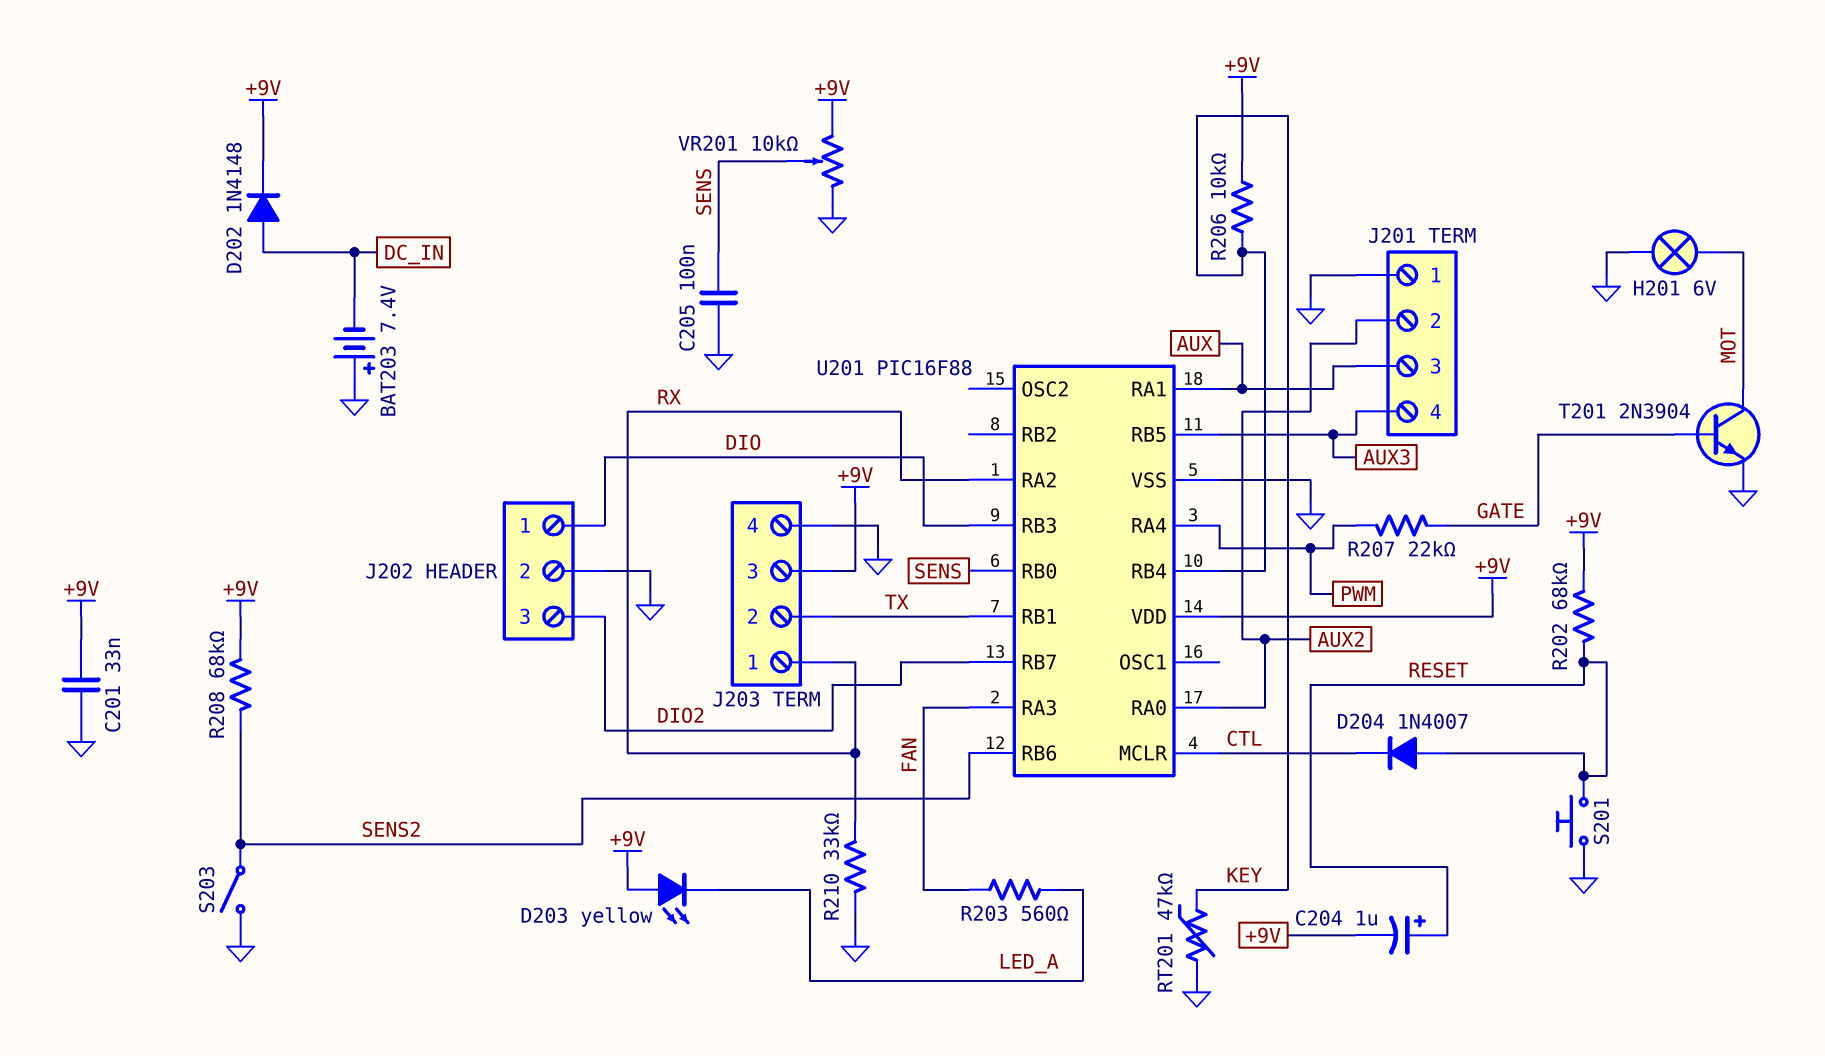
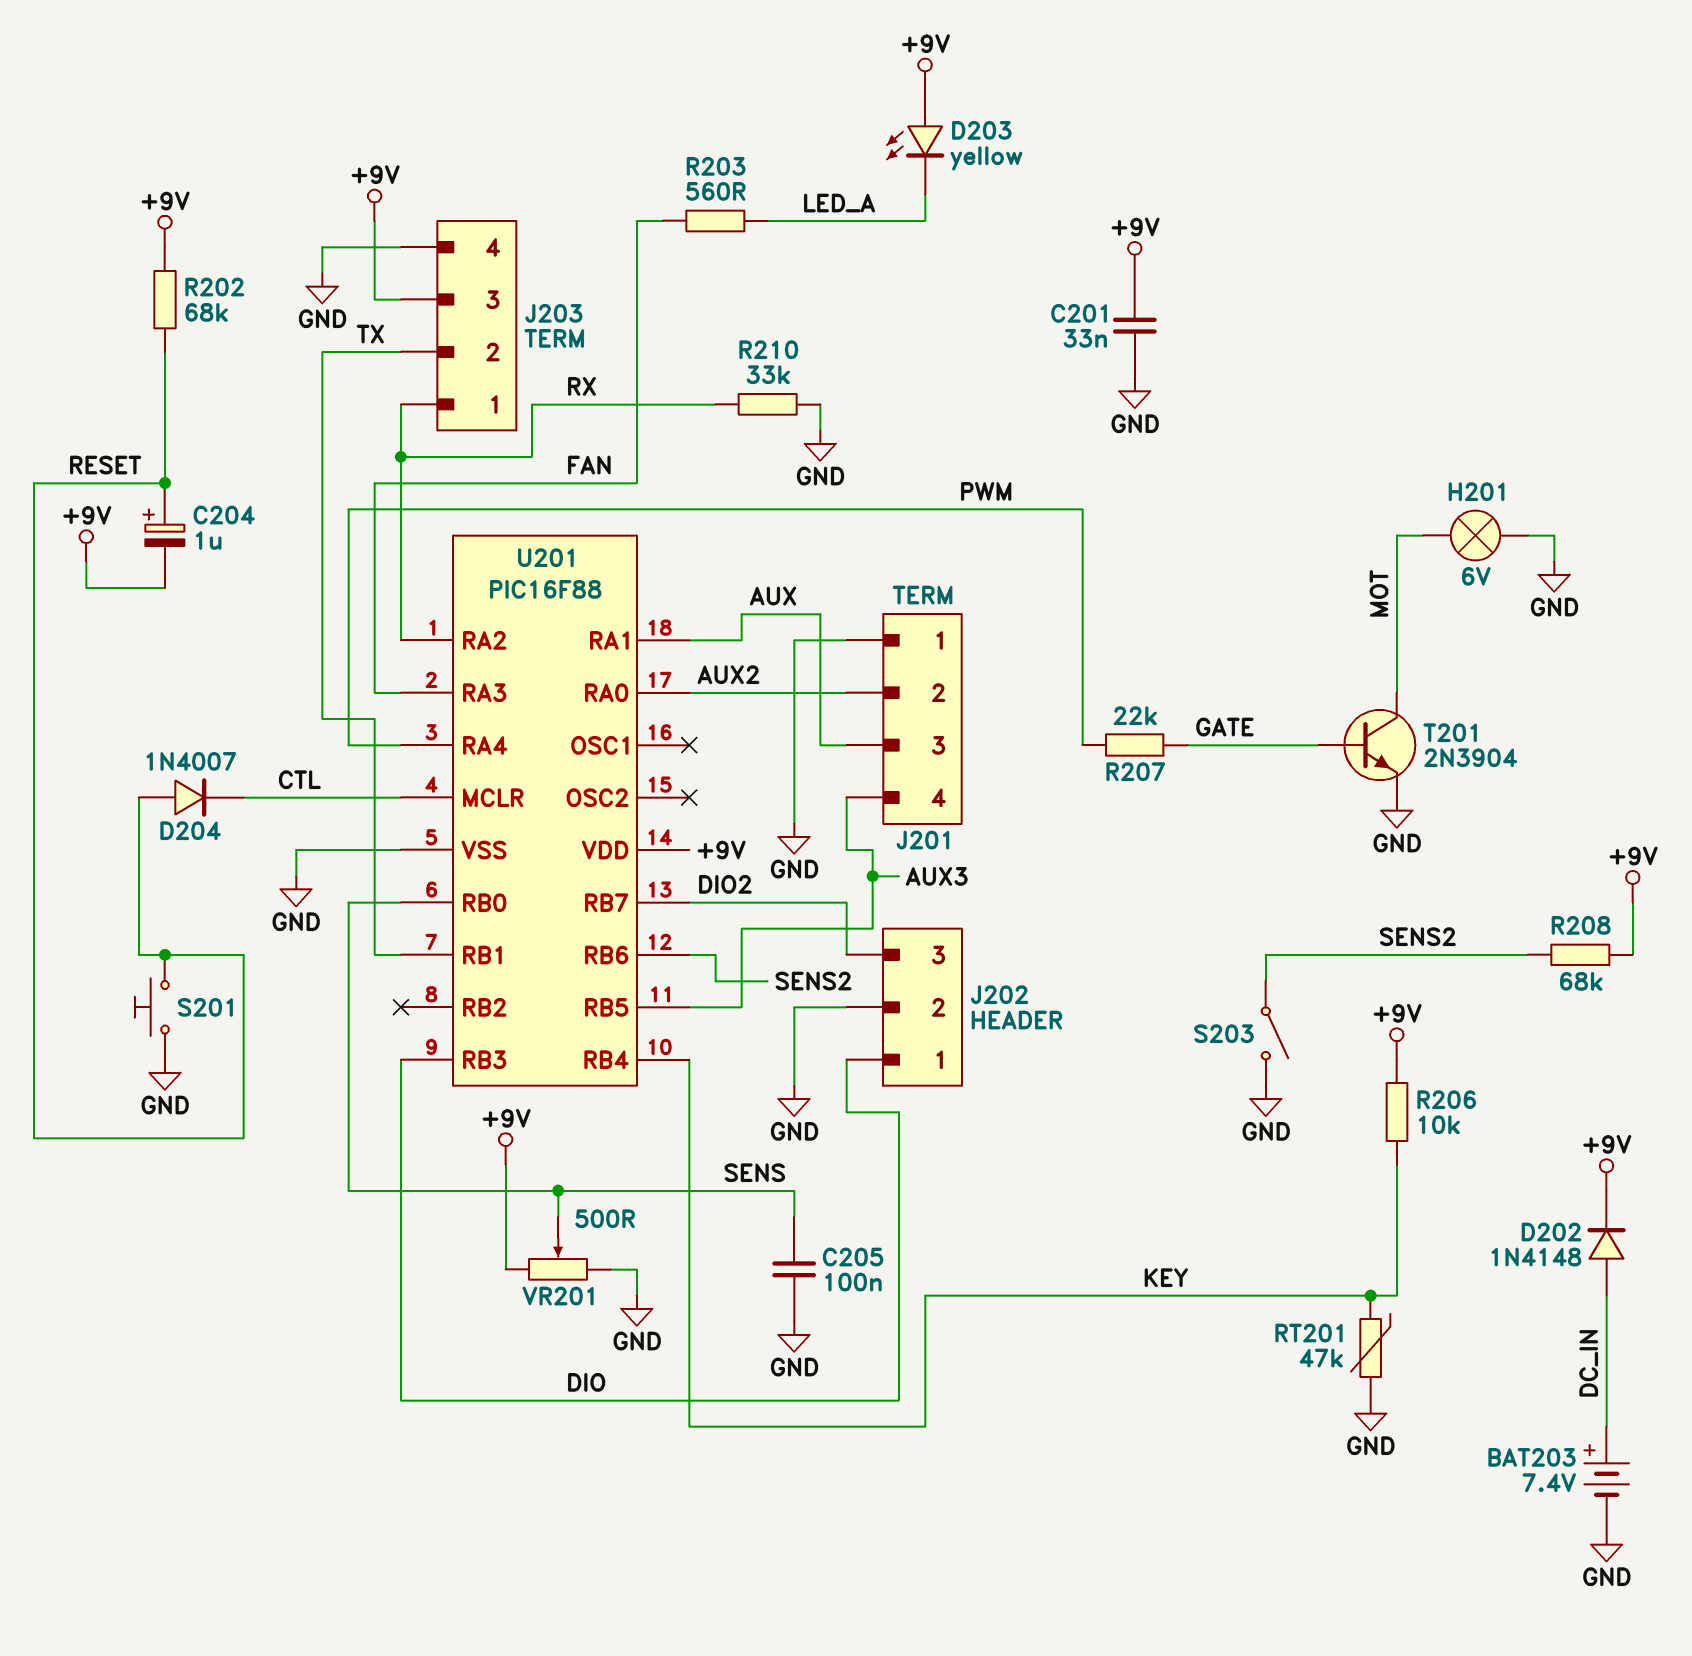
BAT203: 7.4V (plus GND, minus DC_IN) -> 7.4V (plus DC_IN, minus GND)
VR201: 10k (+9V, GND, wiper SENS) -> 500 (+9V, GND, wiper SENS)

